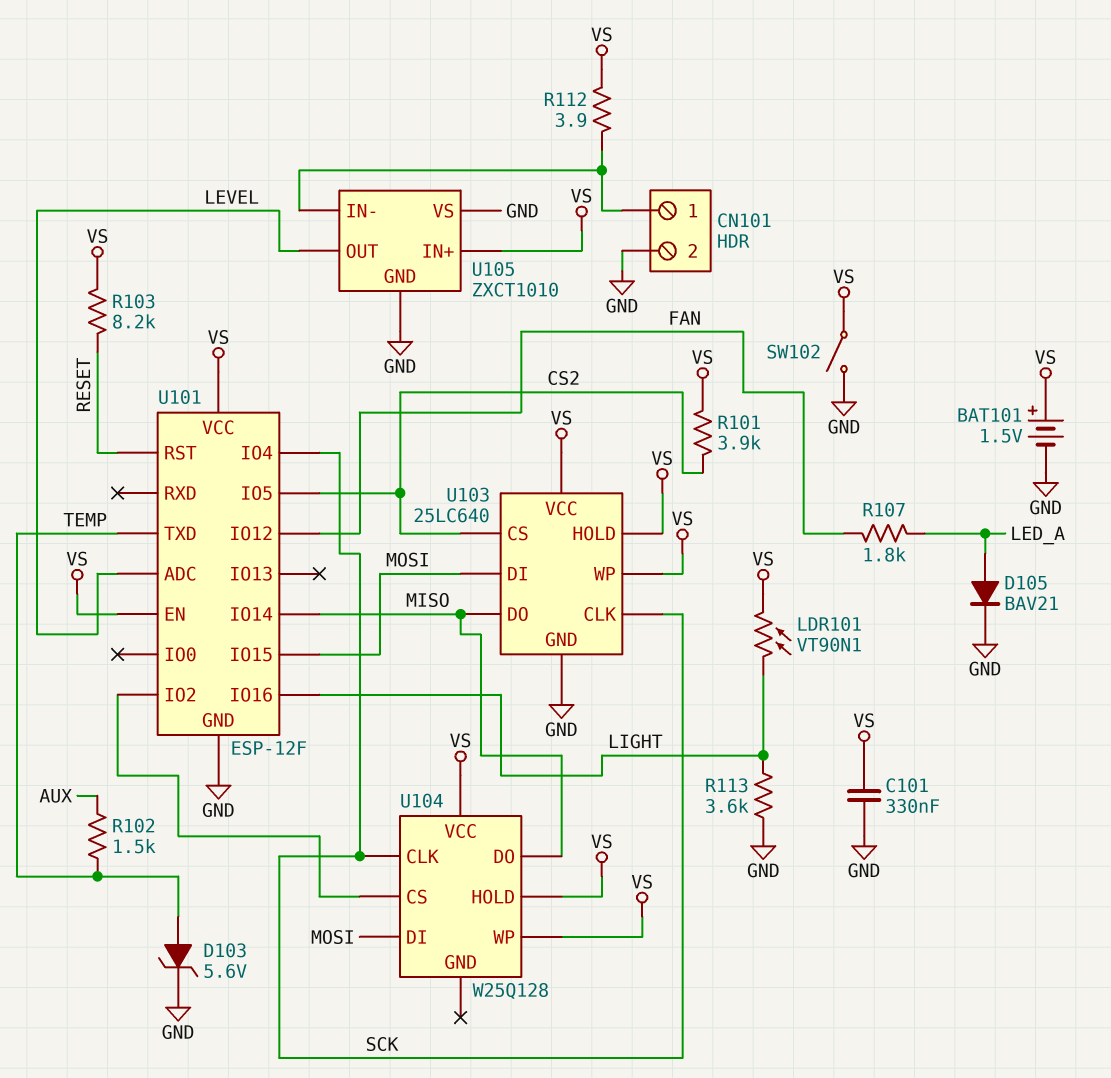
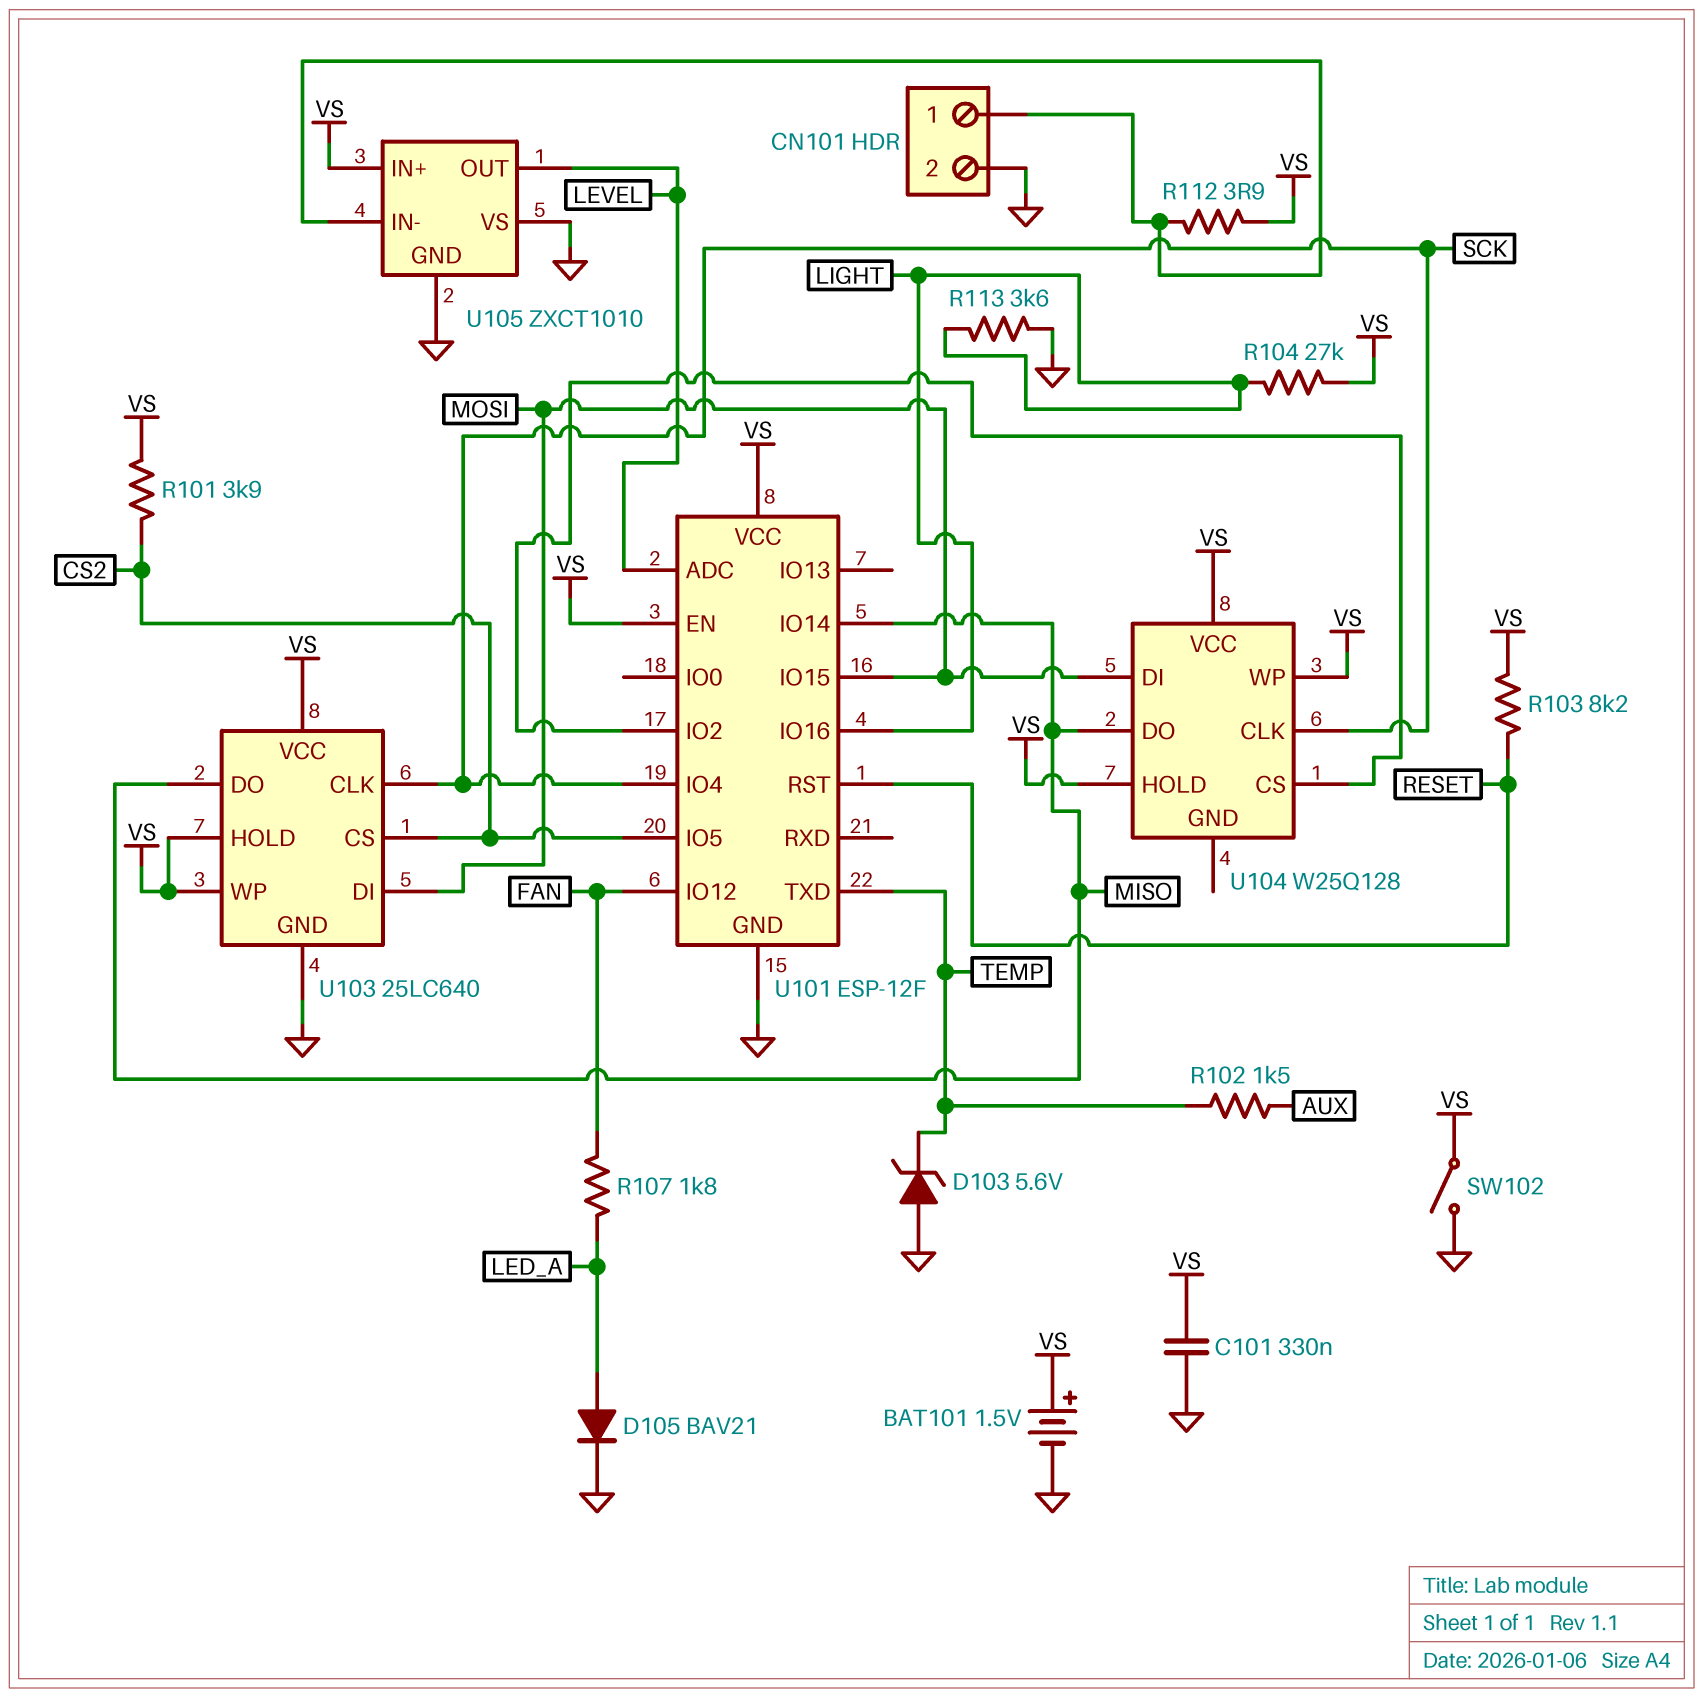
D103: zener 5.6V (A TEMP, K GND) -> zener 5.6V (A GND, K TEMP)
LDR101: VT90N1 (LIGHT, VS) -> none
R104: none -> 27k (LIGHT, VS)

